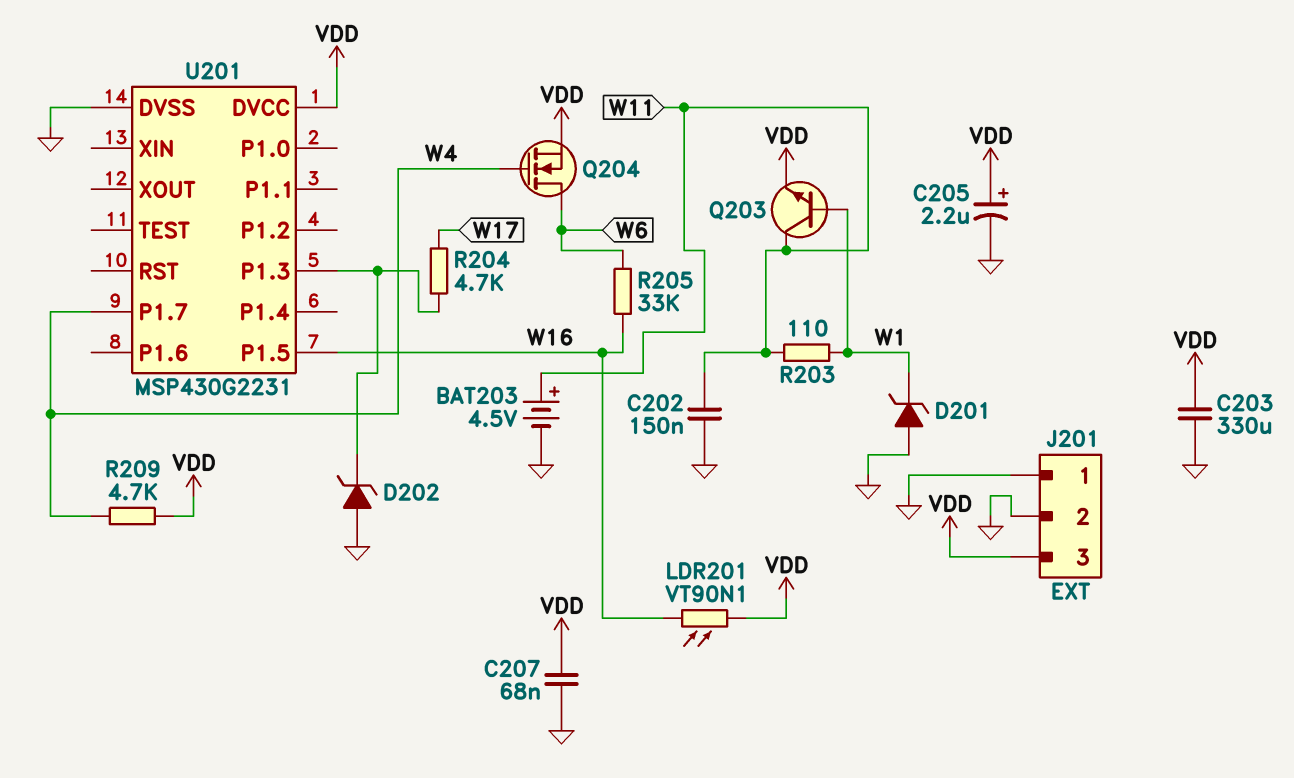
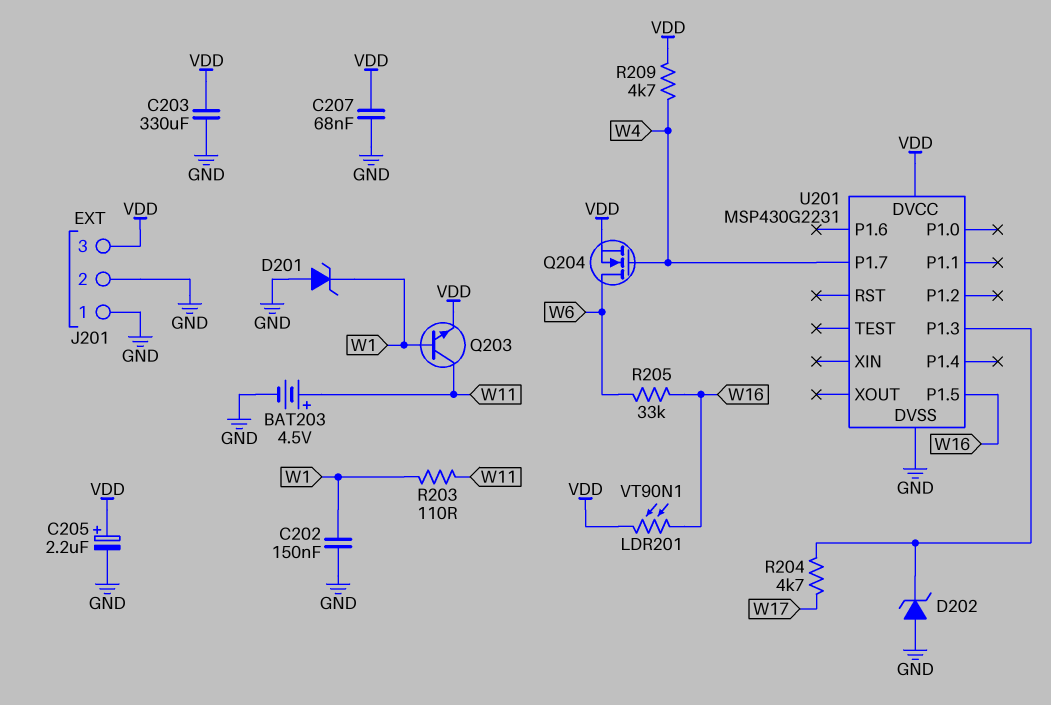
C202: 150nF (GND, W11) -> 150nF (GND, W1)

